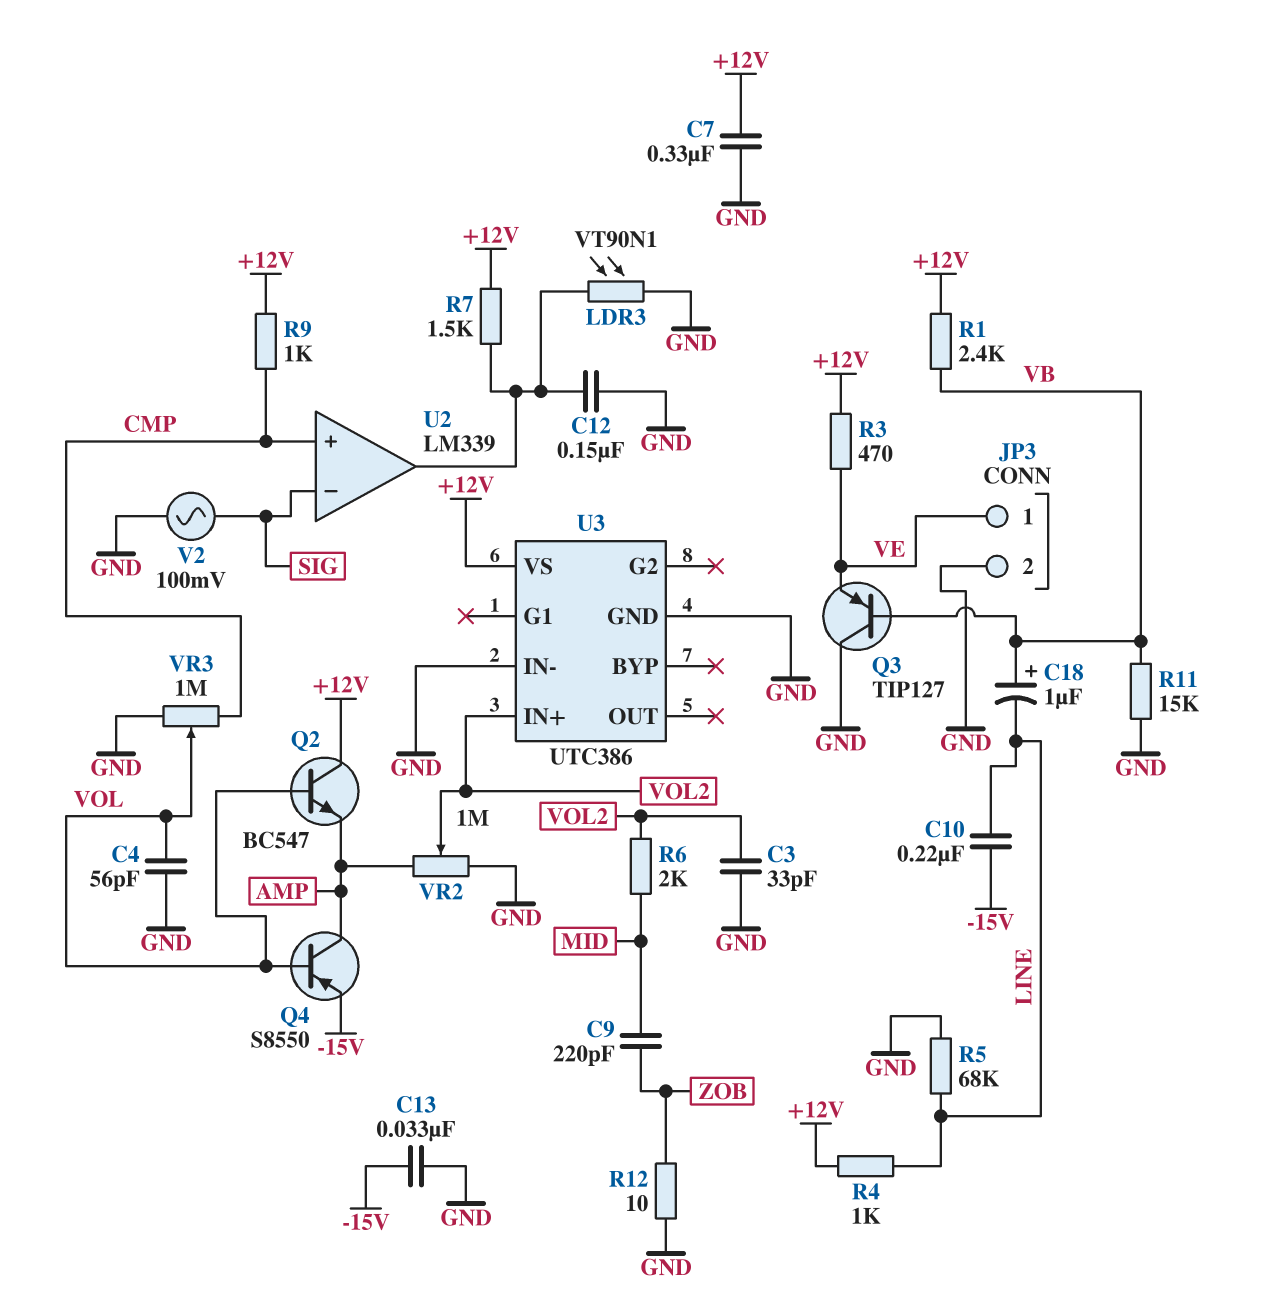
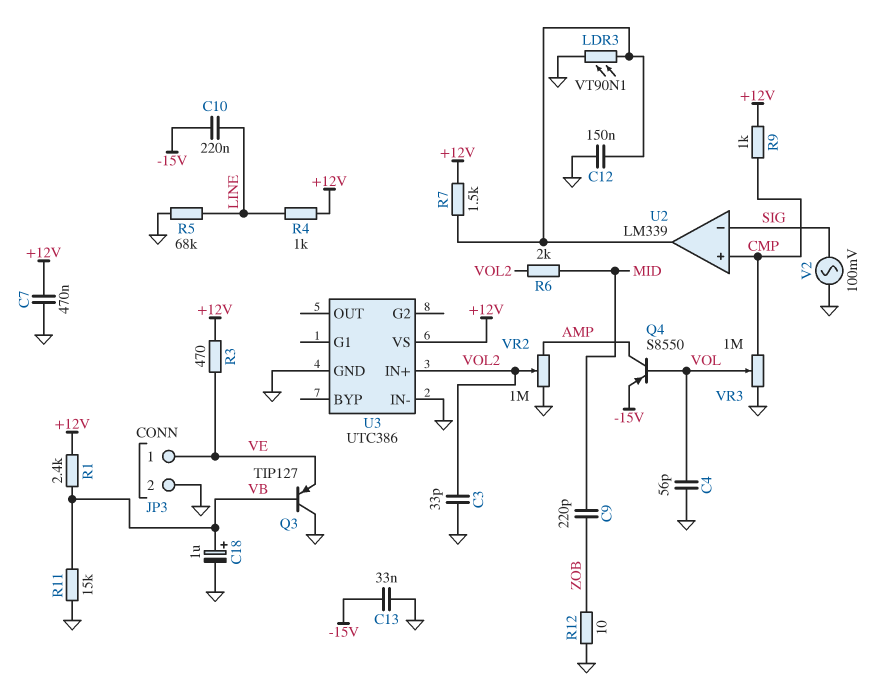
C7: 330nF (+12V, GND) -> 470nF (+12V, GND)
C18: 1uF (plus VB, minus LINE) -> 1uF (plus VB, minus GND)
Q2: NPN BC547 (B VOL, C +12V, E AMP) -> none

